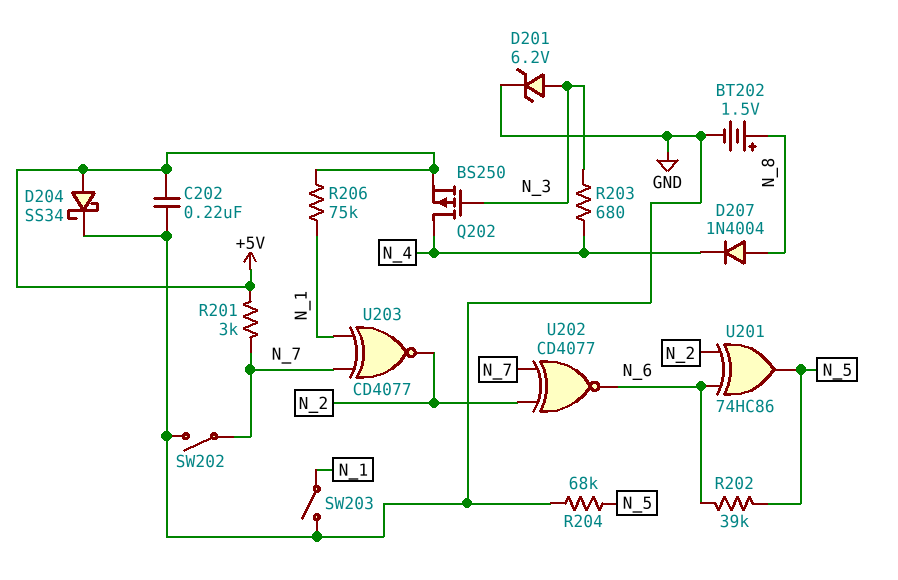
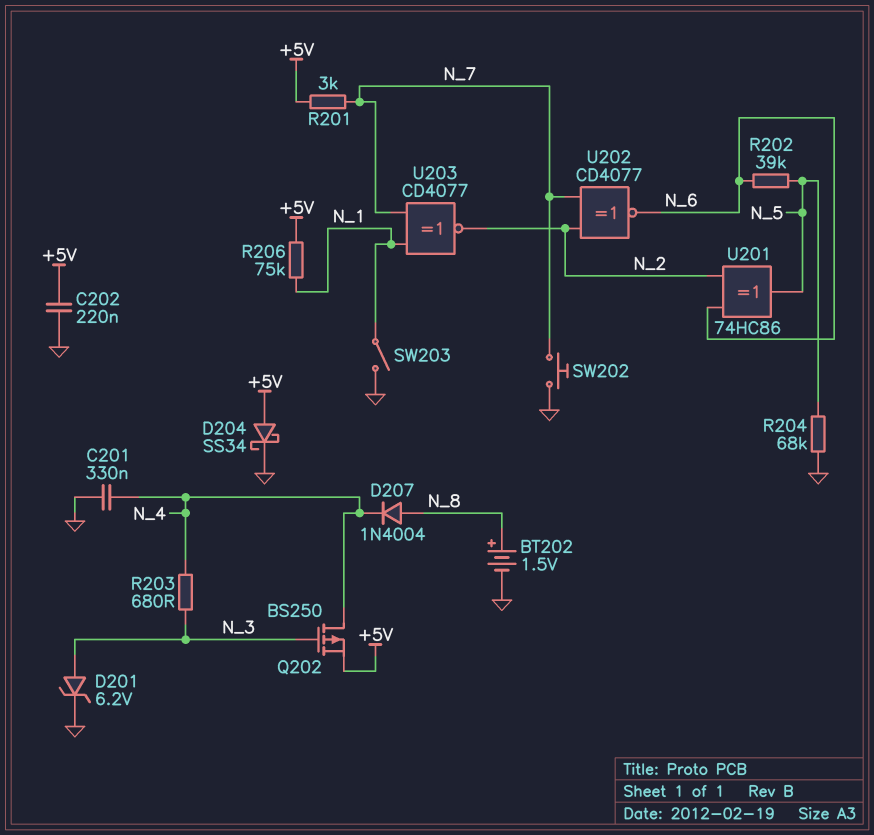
C201: none -> 330nF (GND, N_4)
SW202: switch (GND, N_7) -> button (GND, N_7)

